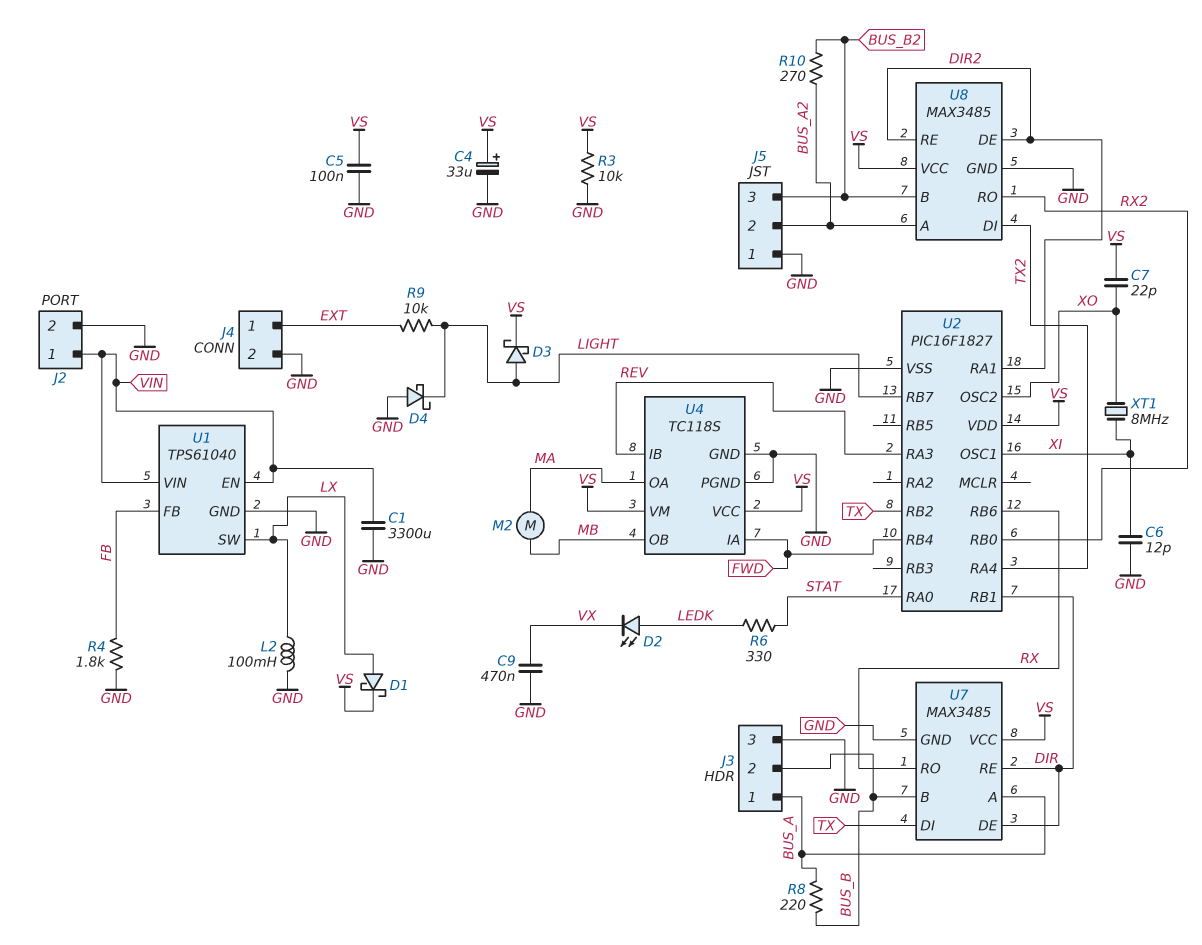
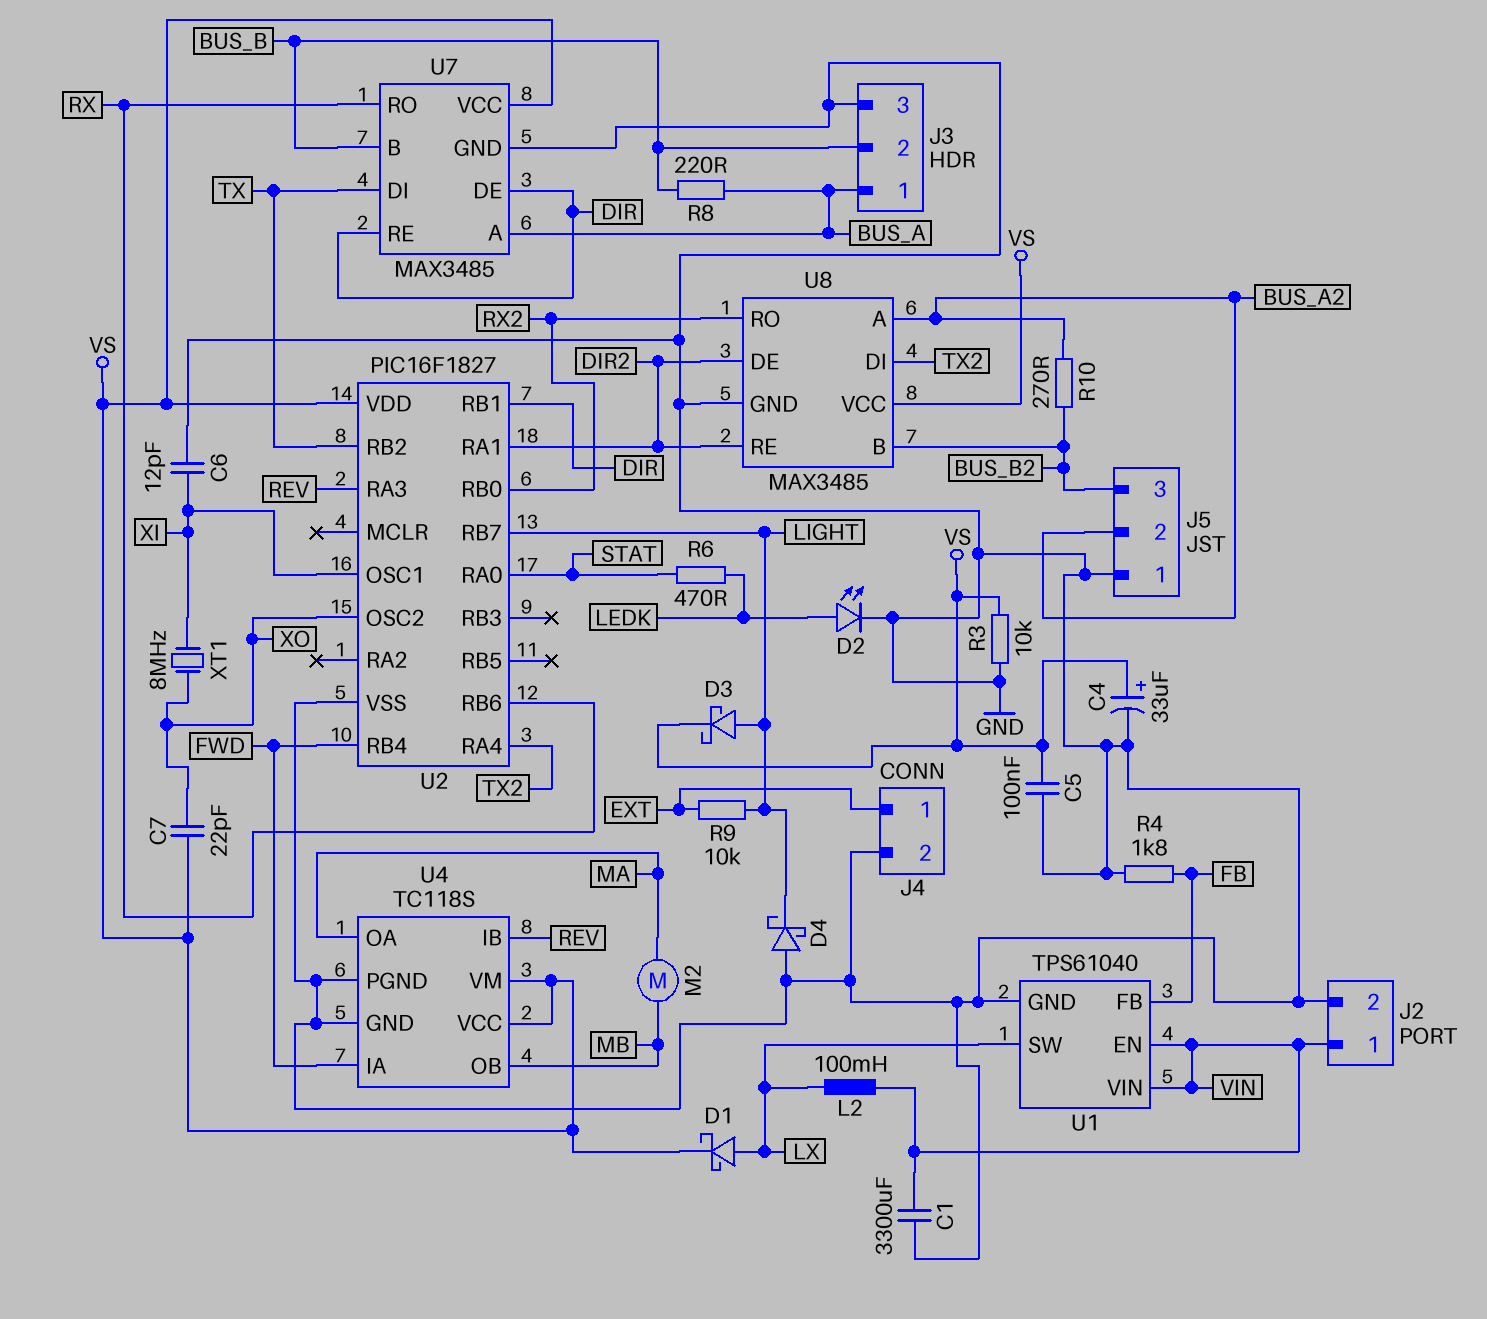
C9: 470nF (GND, VX) -> none
D2: LED (A LEDK, K VX) -> LED (A LEDK, K GND)
L2: 100mH (GND, LX) -> 100mH (LX, VIN)
R6: 330 (LEDK, STAT) -> 470 (LEDK, STAT)

